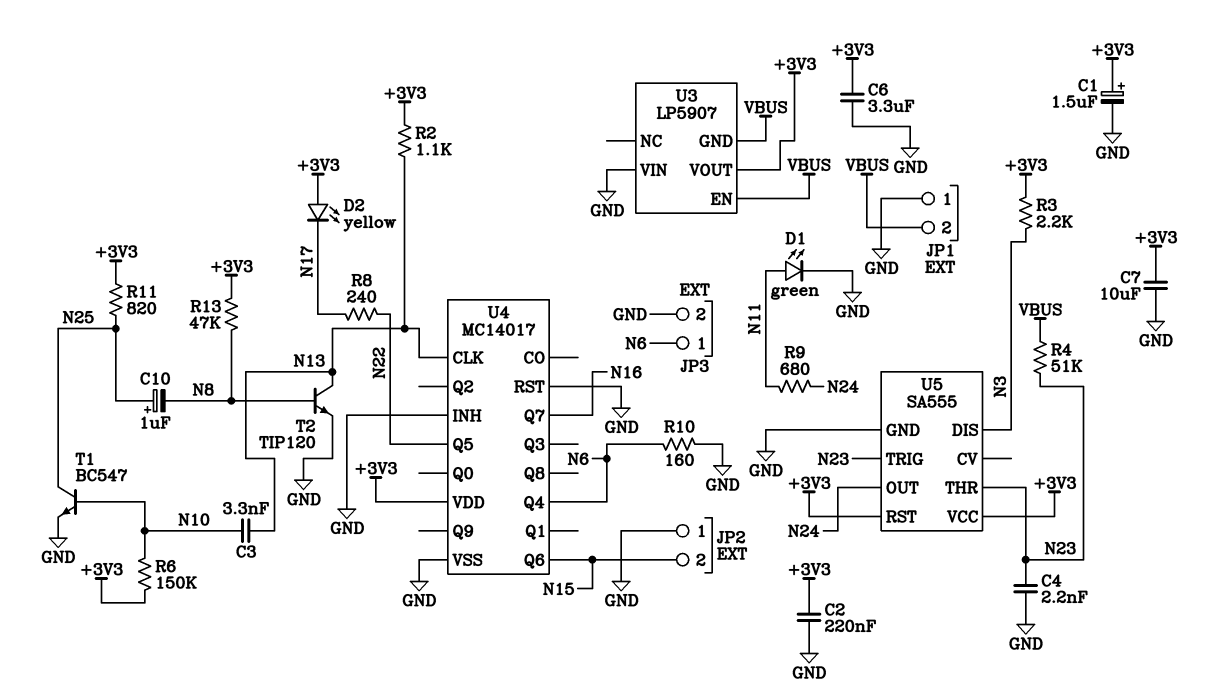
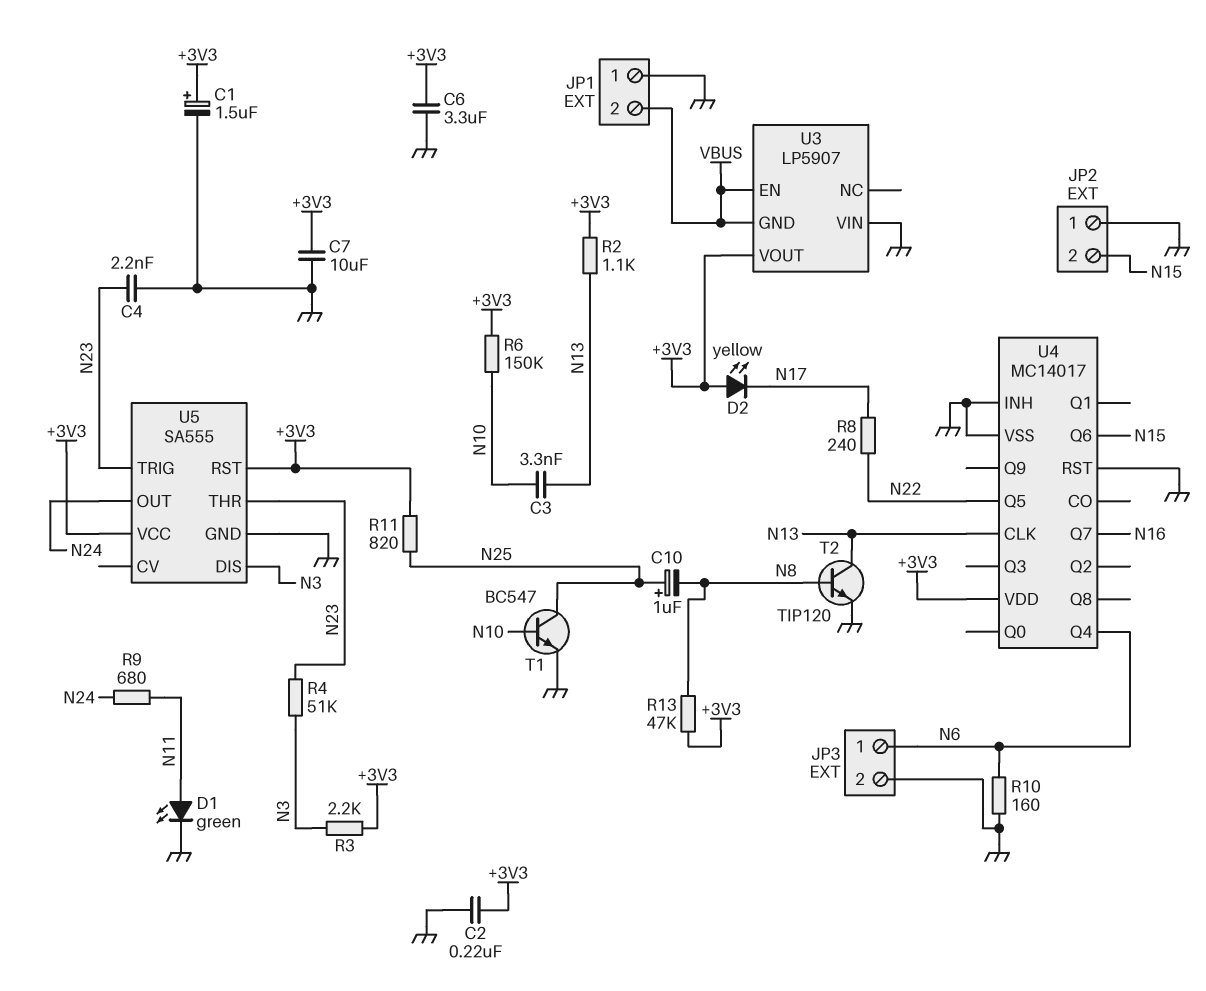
R4: 51k (N23, VBUS) -> 51k (N3, N23)

